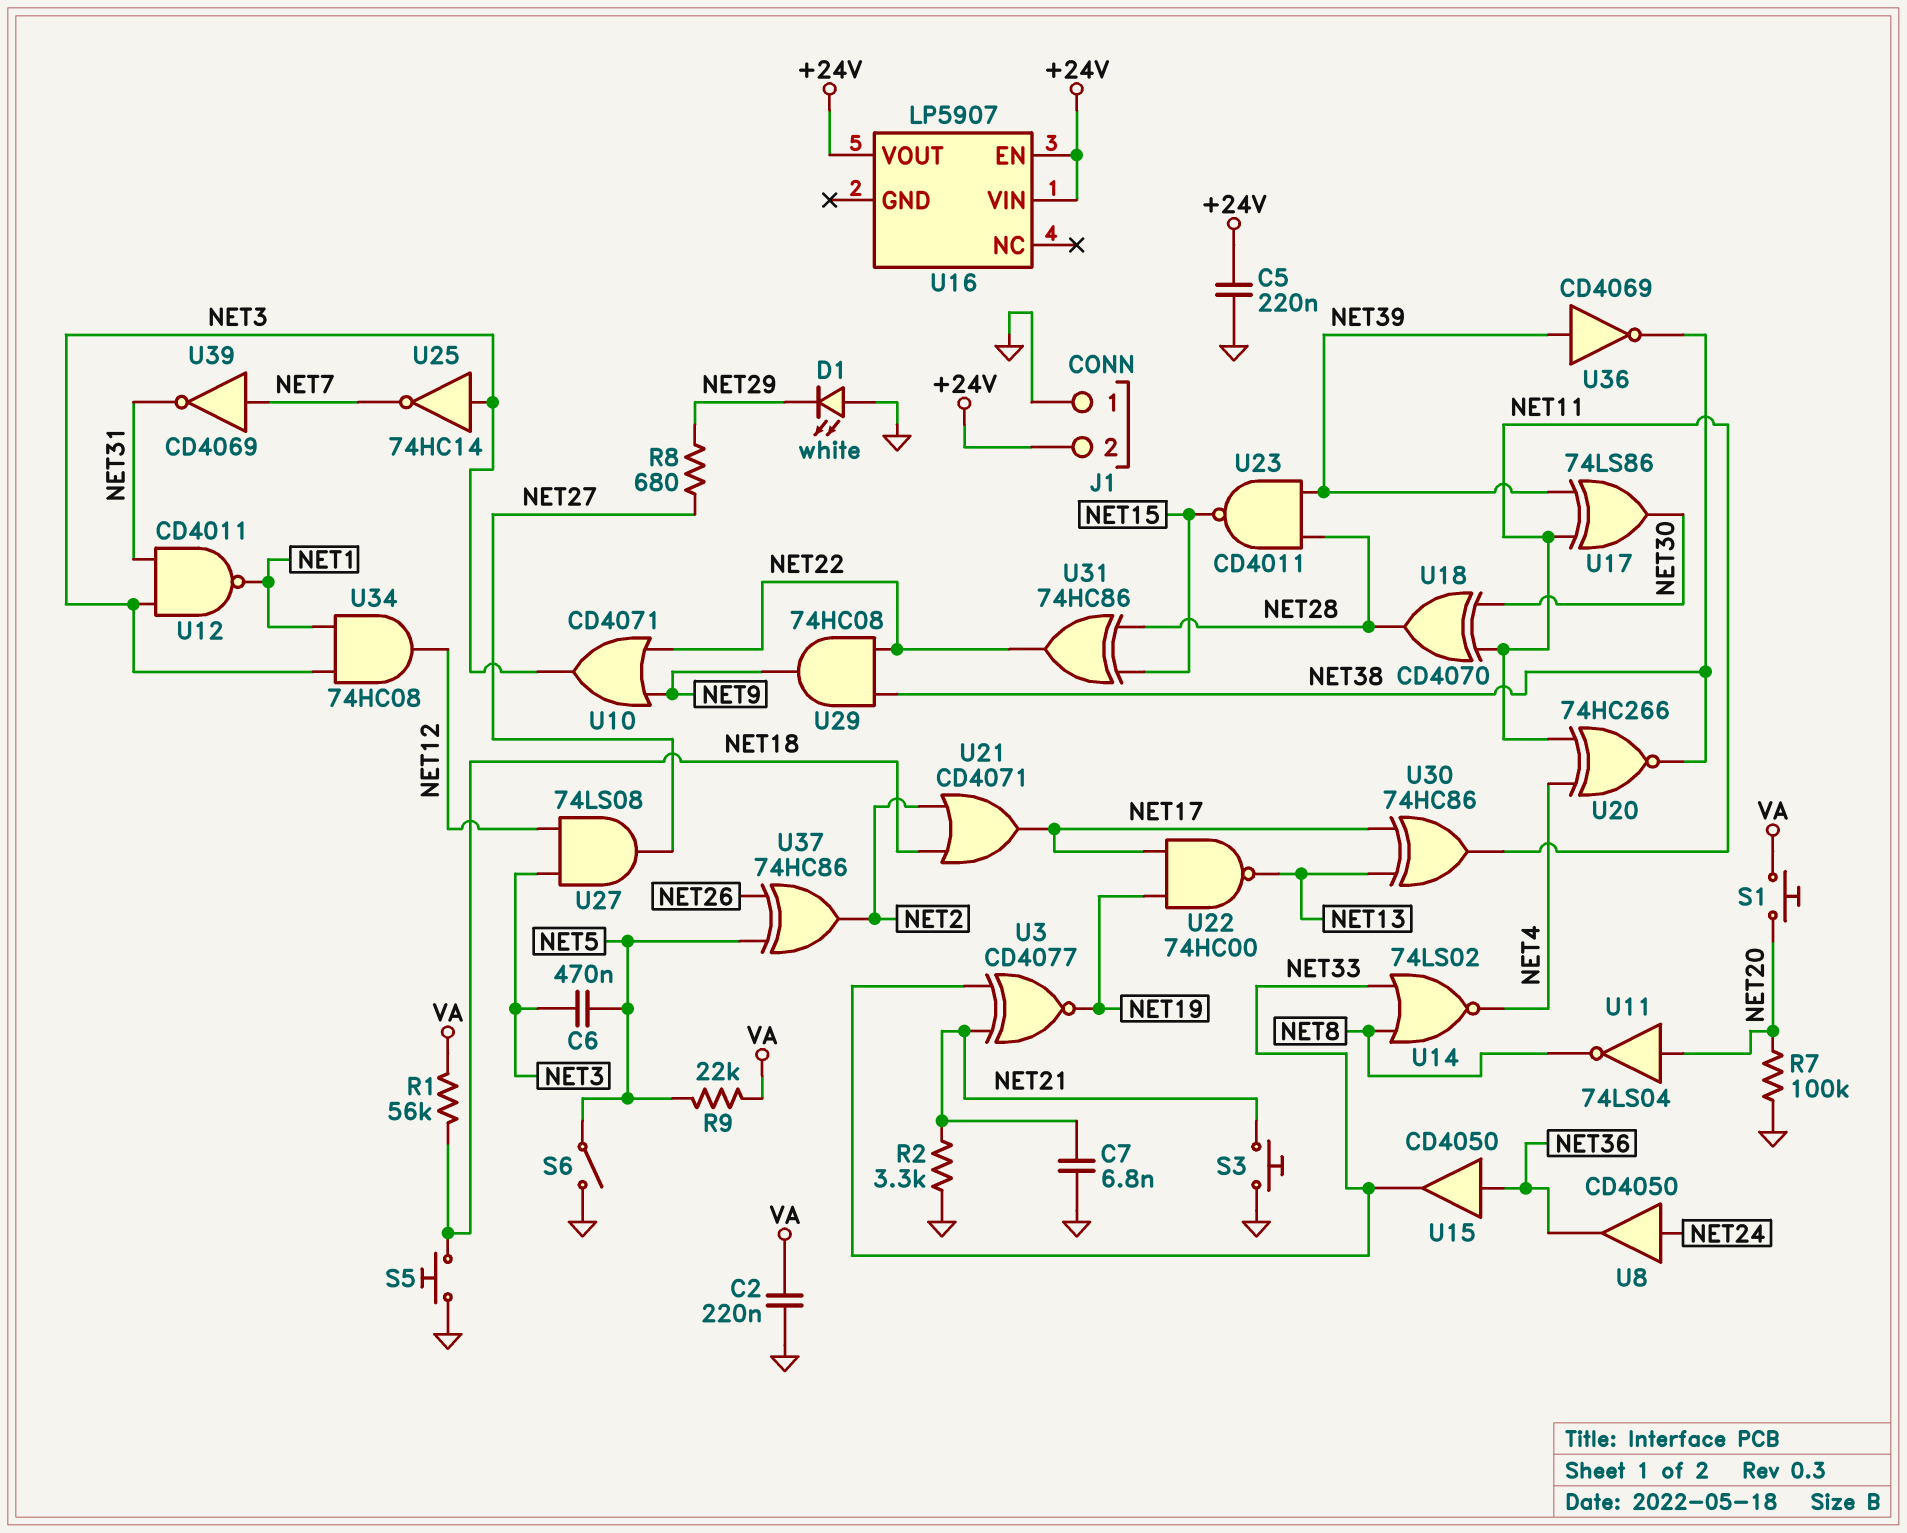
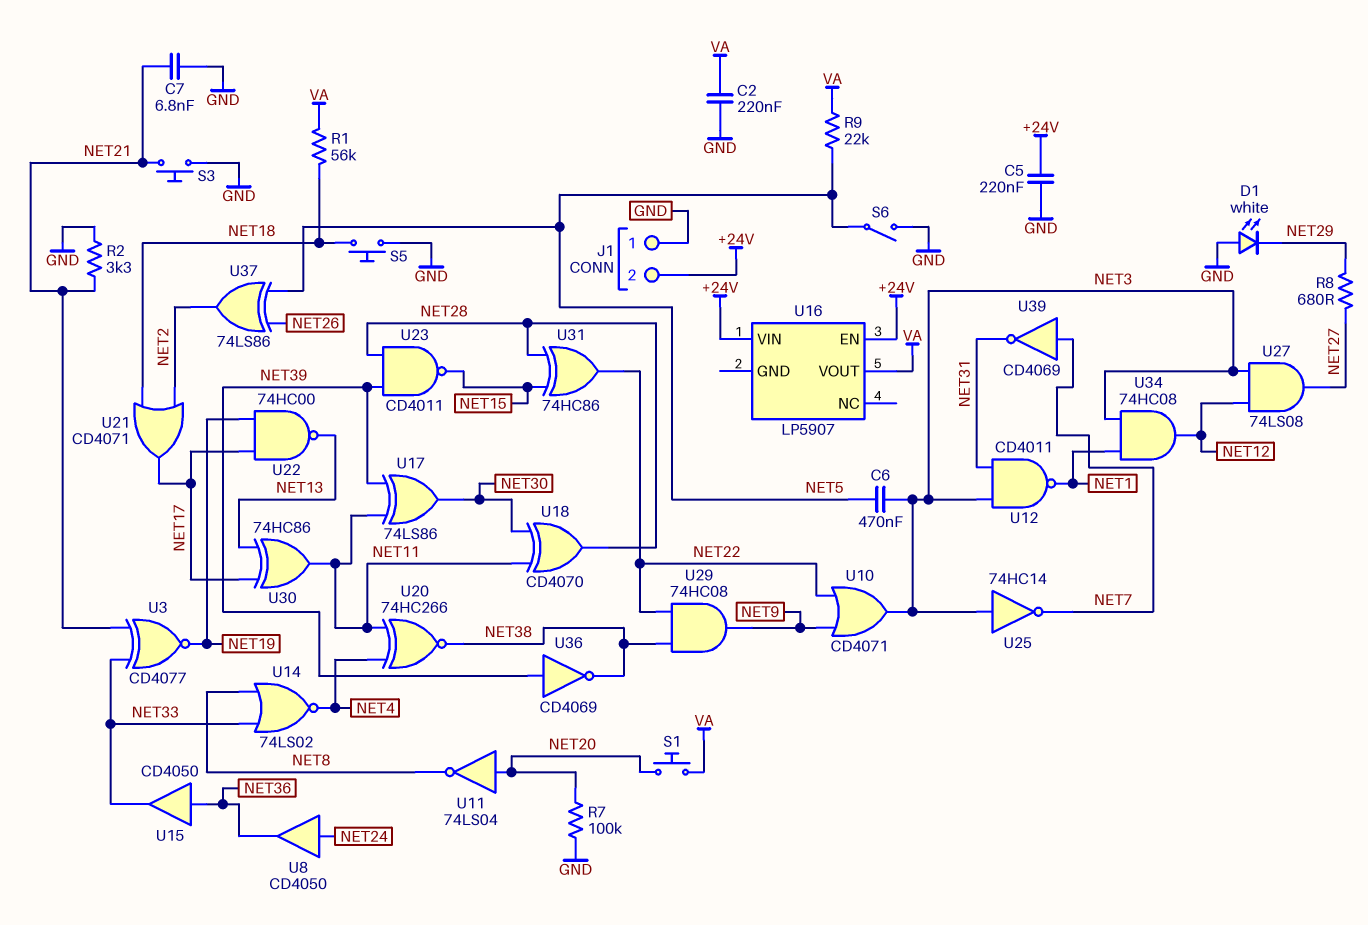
U16 pin VOUT: +24V -> VA
U37: XOR 74HC86 (in NET5, in NET26, out NET2) -> XOR 74LS86 (in NET5, in NET26, out NET2)

